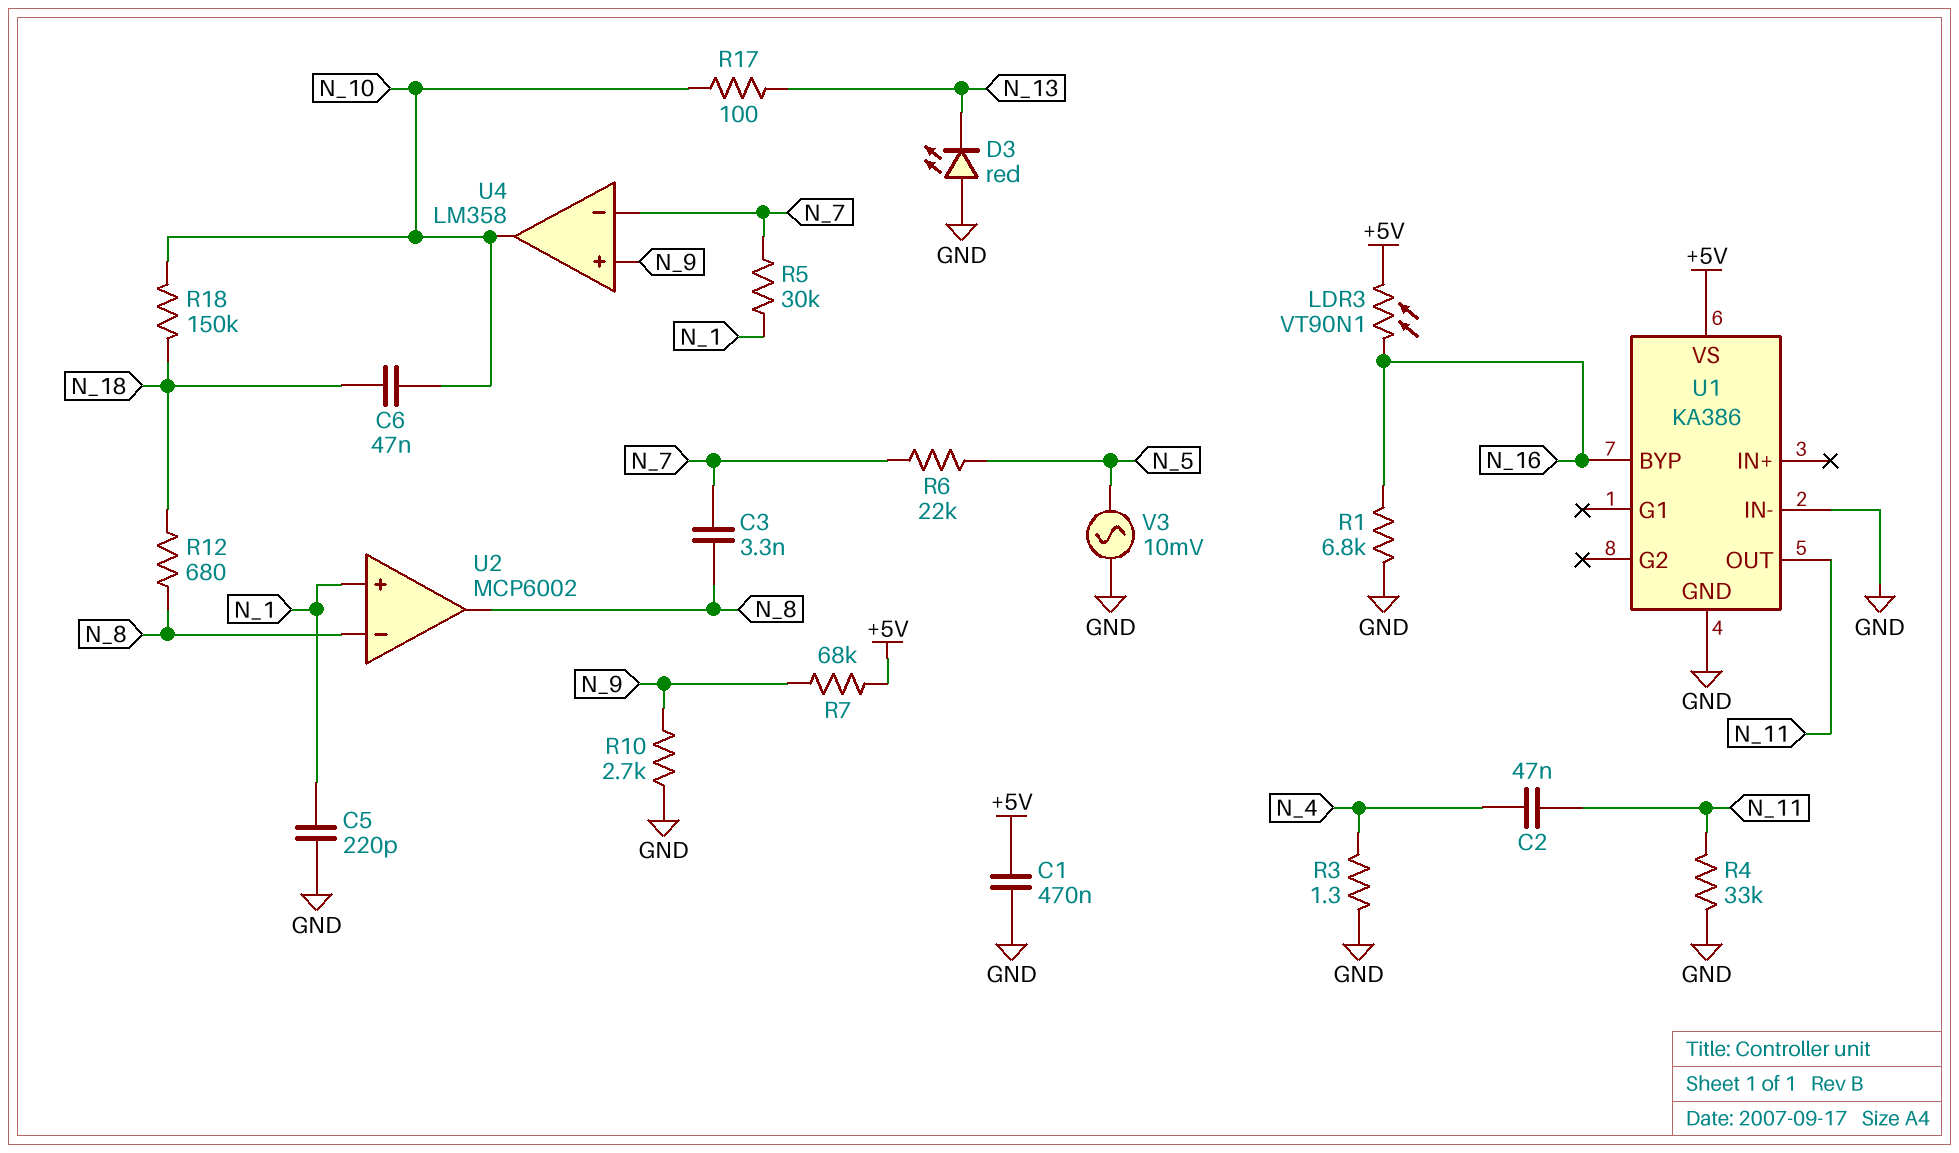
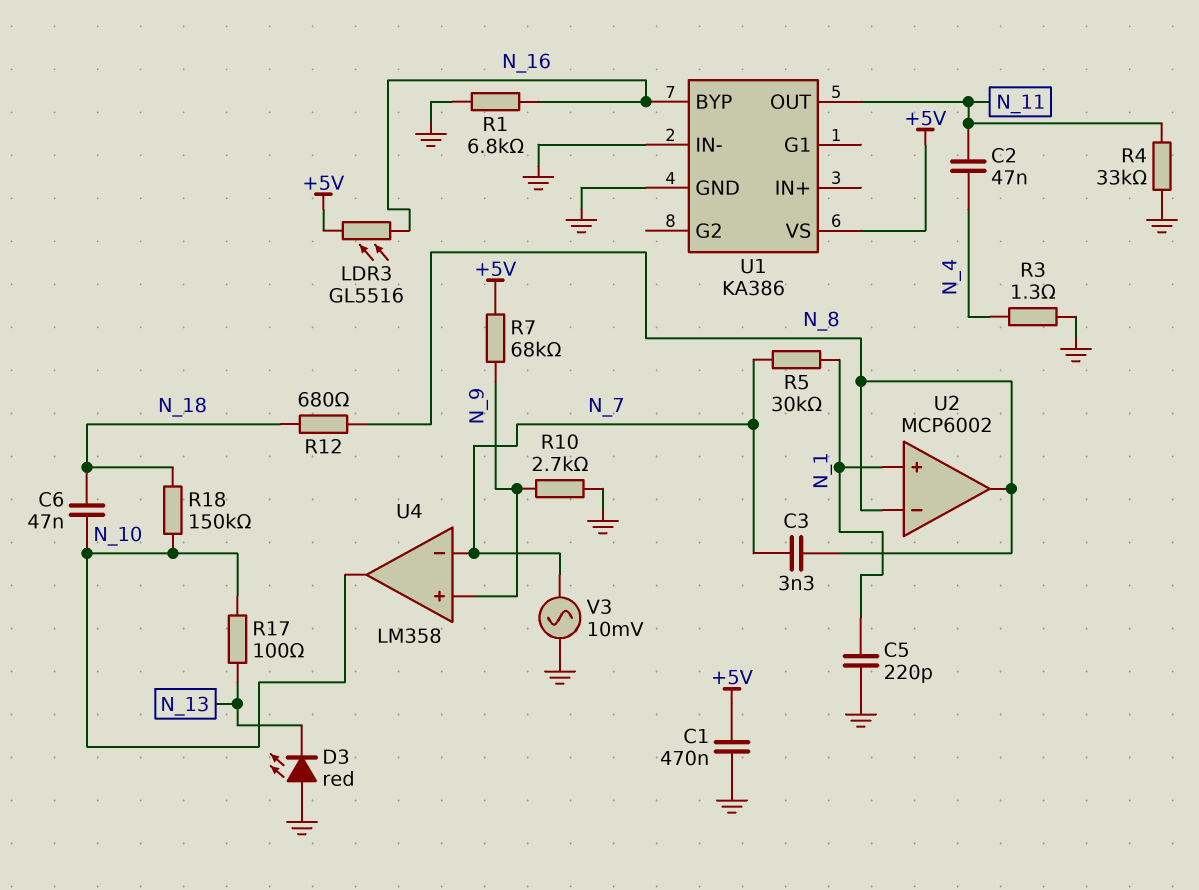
LDR3: VT90N1 (+5V, N_16) -> GL5516 (+5V, N_16)
R6: 22k (N_5, N_7) -> none
V3: AC 10mV (GND, N_5) -> AC 10mV (GND, N_7)

